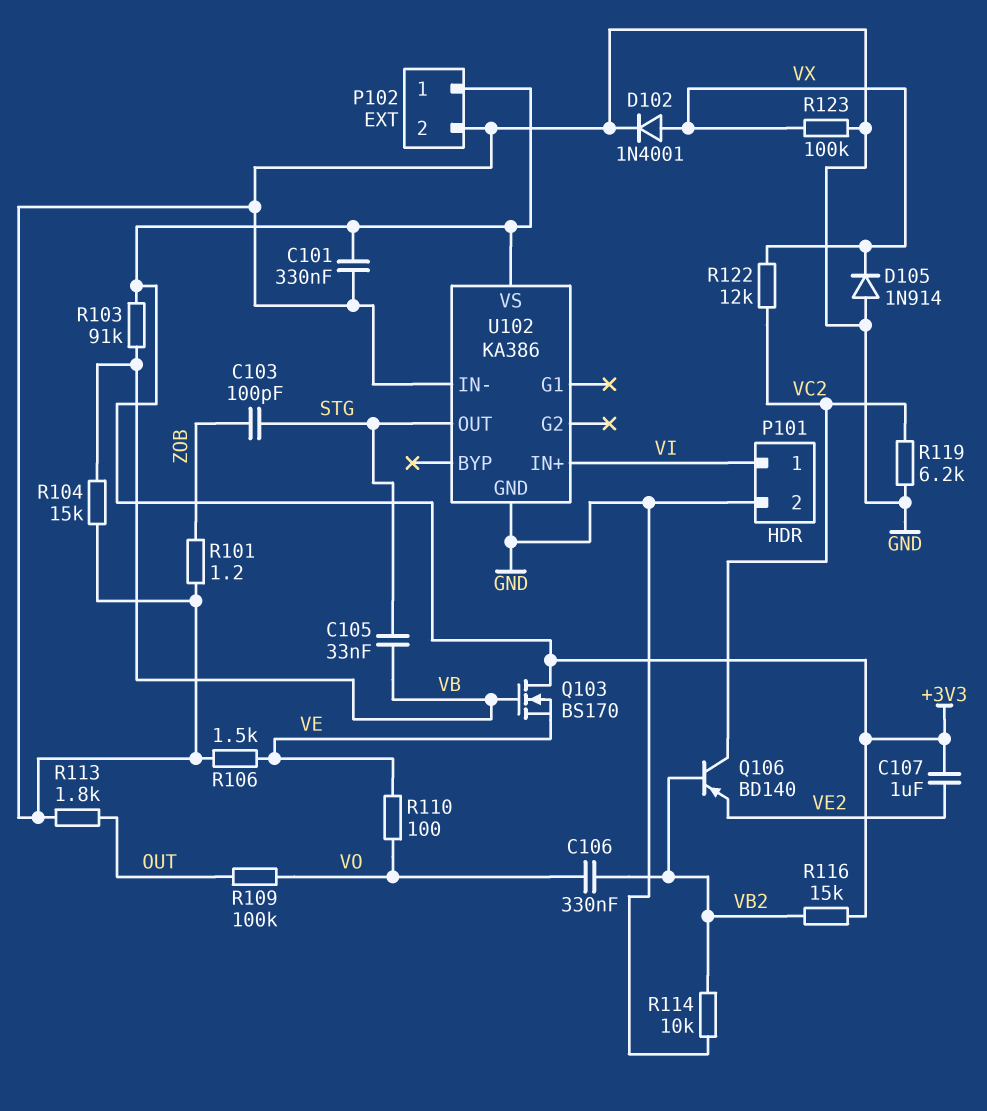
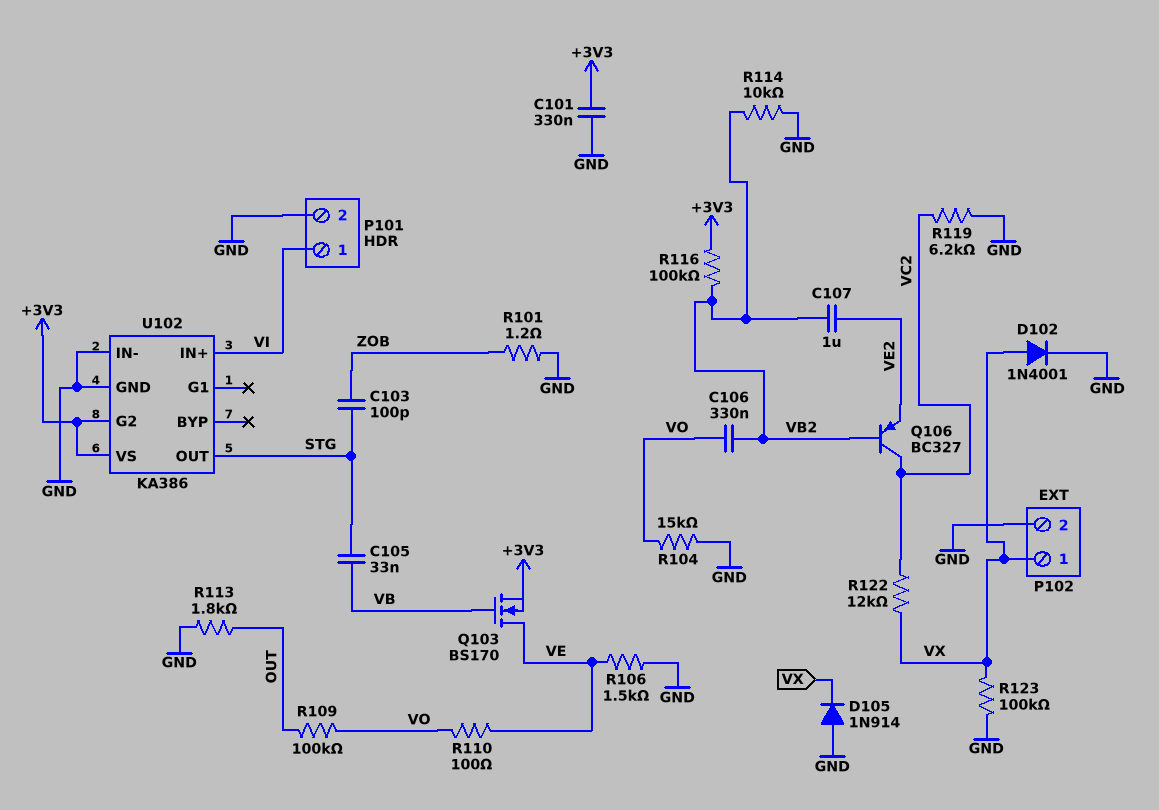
C107: 1uF (+3V3, VE2) -> 1uF (VB2, VE2)
P102 pin 1: +3V3 -> VX
Q103: NMOS BS170 (G VB, D +3V3, S VE) -> NMOS BS170 (G VB, D VE, S +3V3)
Q106: PNP BD140 (B VB2, C VC2, E VE2) -> PNP BC327 (B VB2, C VC2, E VE2)
R103: 91k (+3V3, VB) -> none
R104: 15k (GND, VB) -> 15k (GND, VO)
R116: 15k (+3V3, VB2) -> 100k (+3V3, VB2)
U102 pin G2: none -> +3V3

